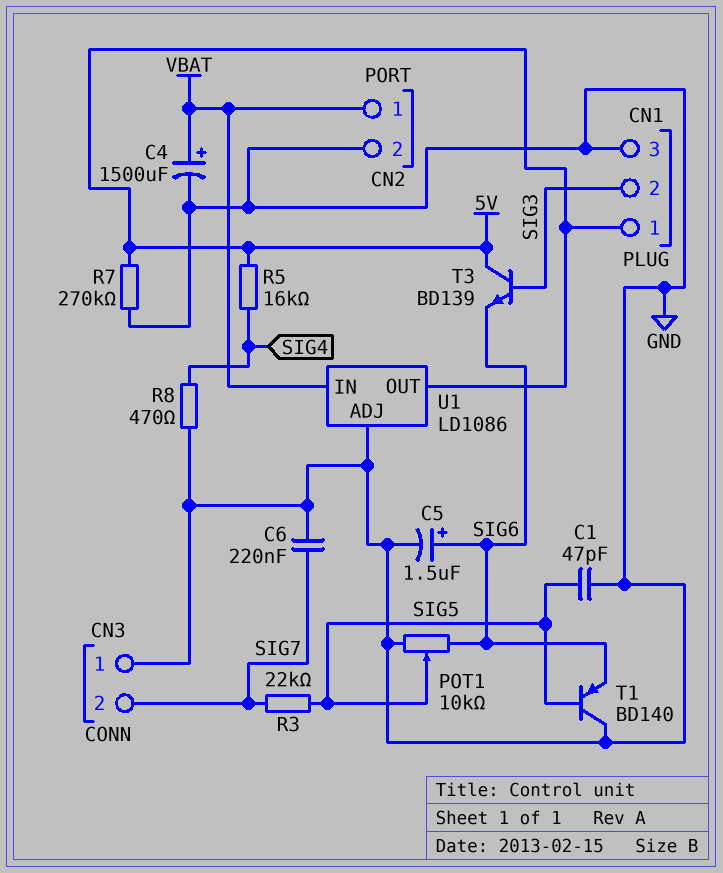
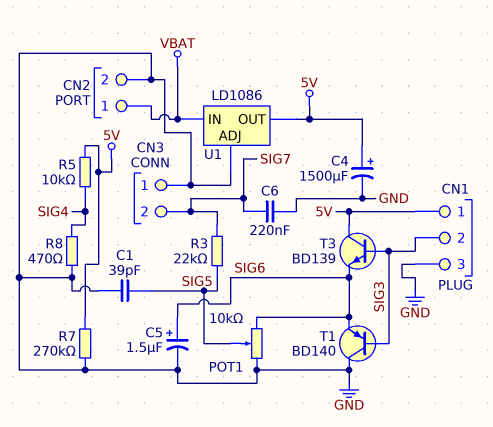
C1: 47pF (GND, SIG5) -> 39pF (GND, SIG5)
C4: 1500uF (plus VBAT, minus GND) -> 1500uF (plus 5V, minus GND)
R5: 16k (5V, SIG4) -> 10k (5V, SIG4)
T1: PNP BD140 (B SIG5, C GND, E SIG6) -> PNP BD140 (B SIG3, C GND, E SIG6)

